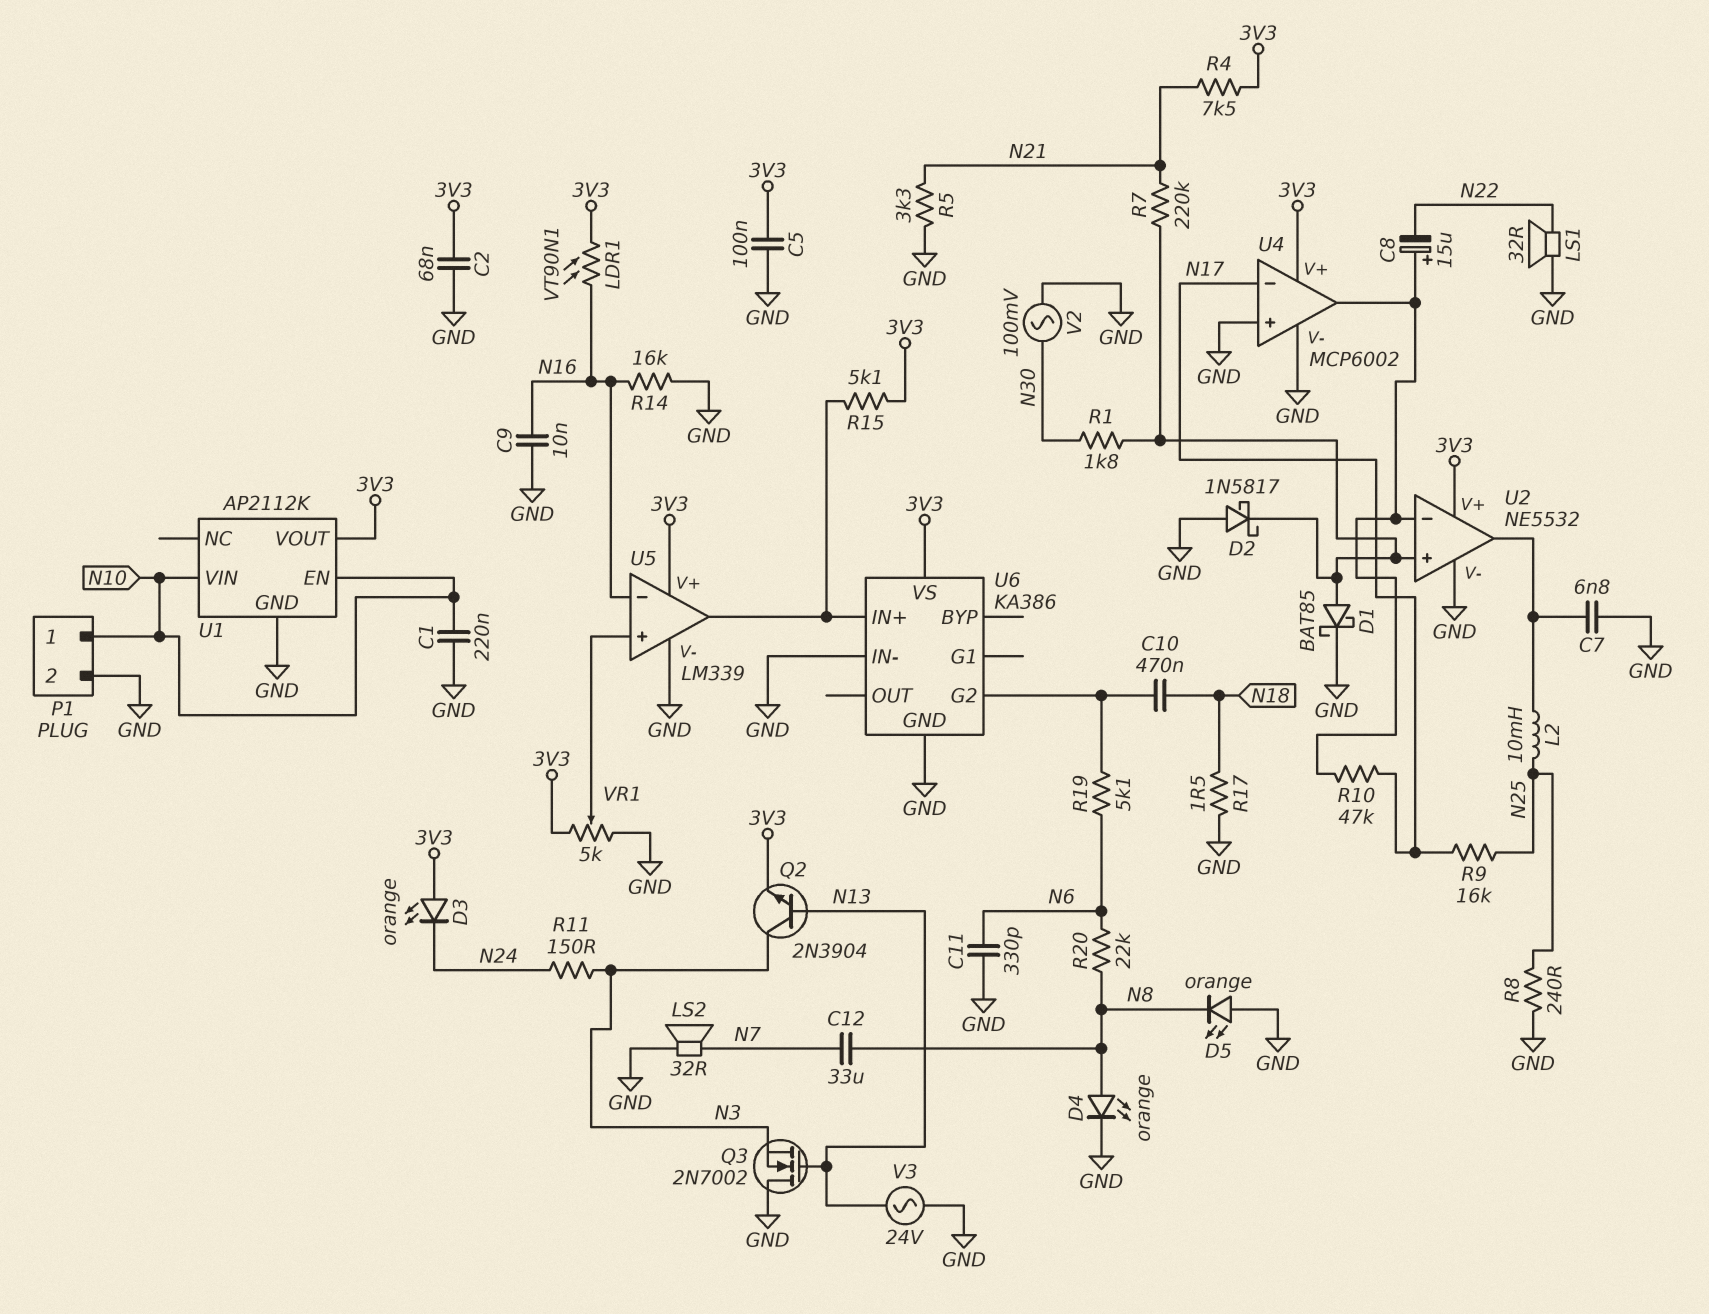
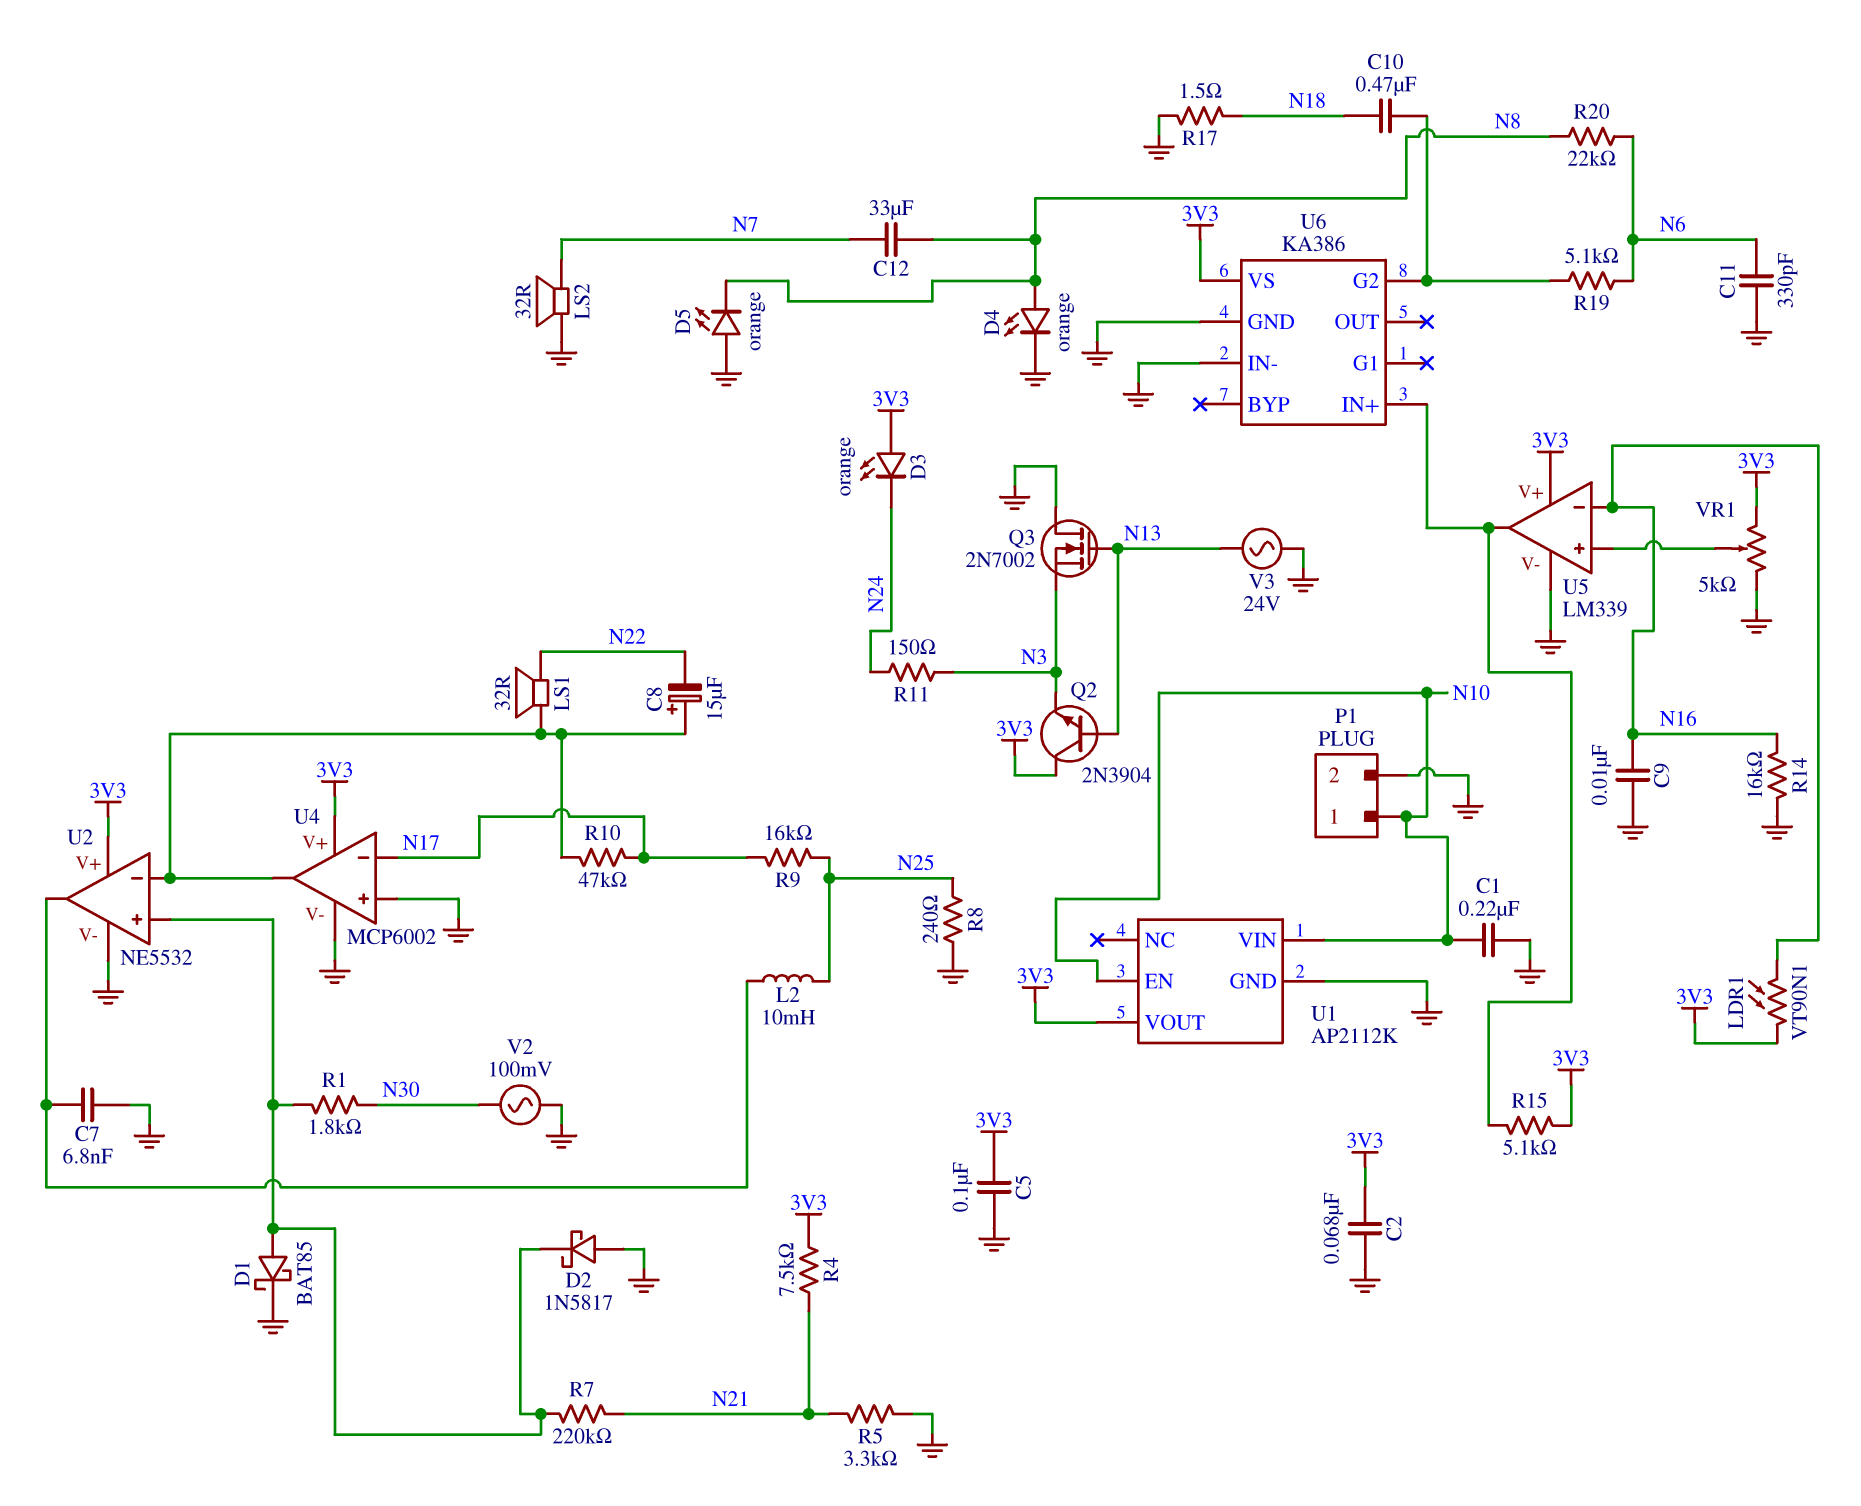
LS1: speaker 32R (GND, N22) -> speaker 32R (N22, U2/in-)
Q2: NPN 2N3904 (B N13, C N3, E 3V3) -> NPN 2N3904 (B N13, C 3V3, E N3)

